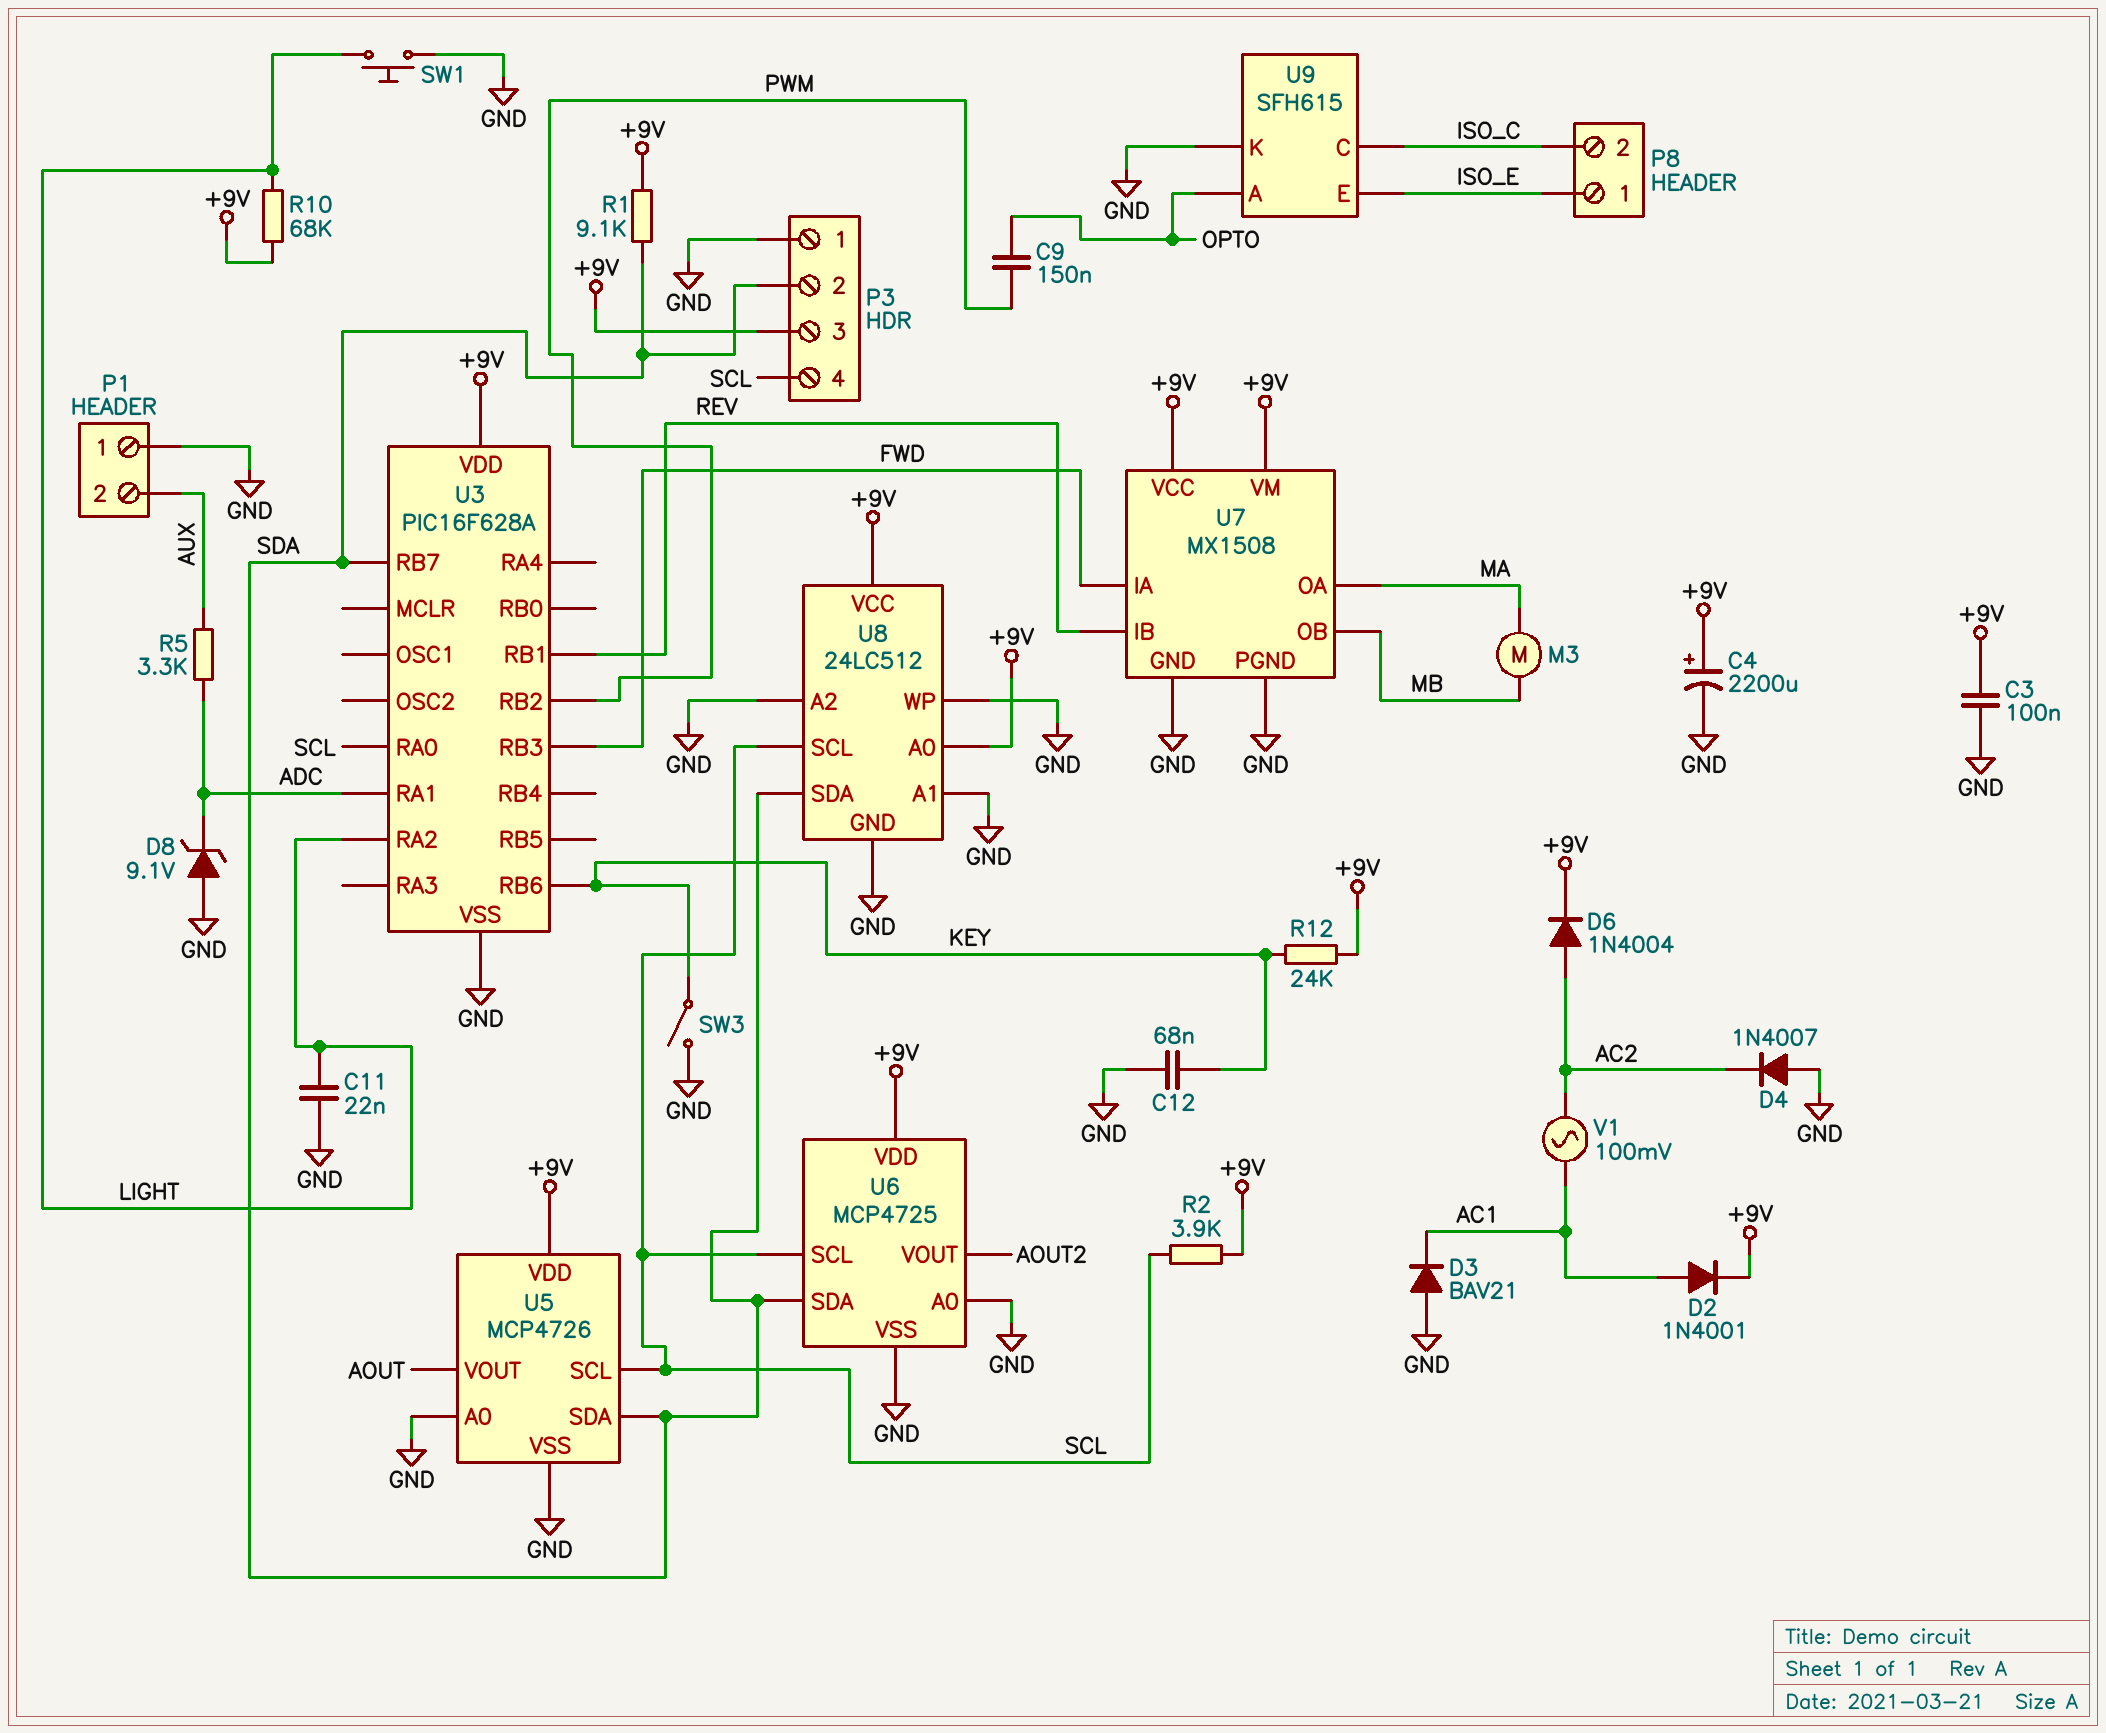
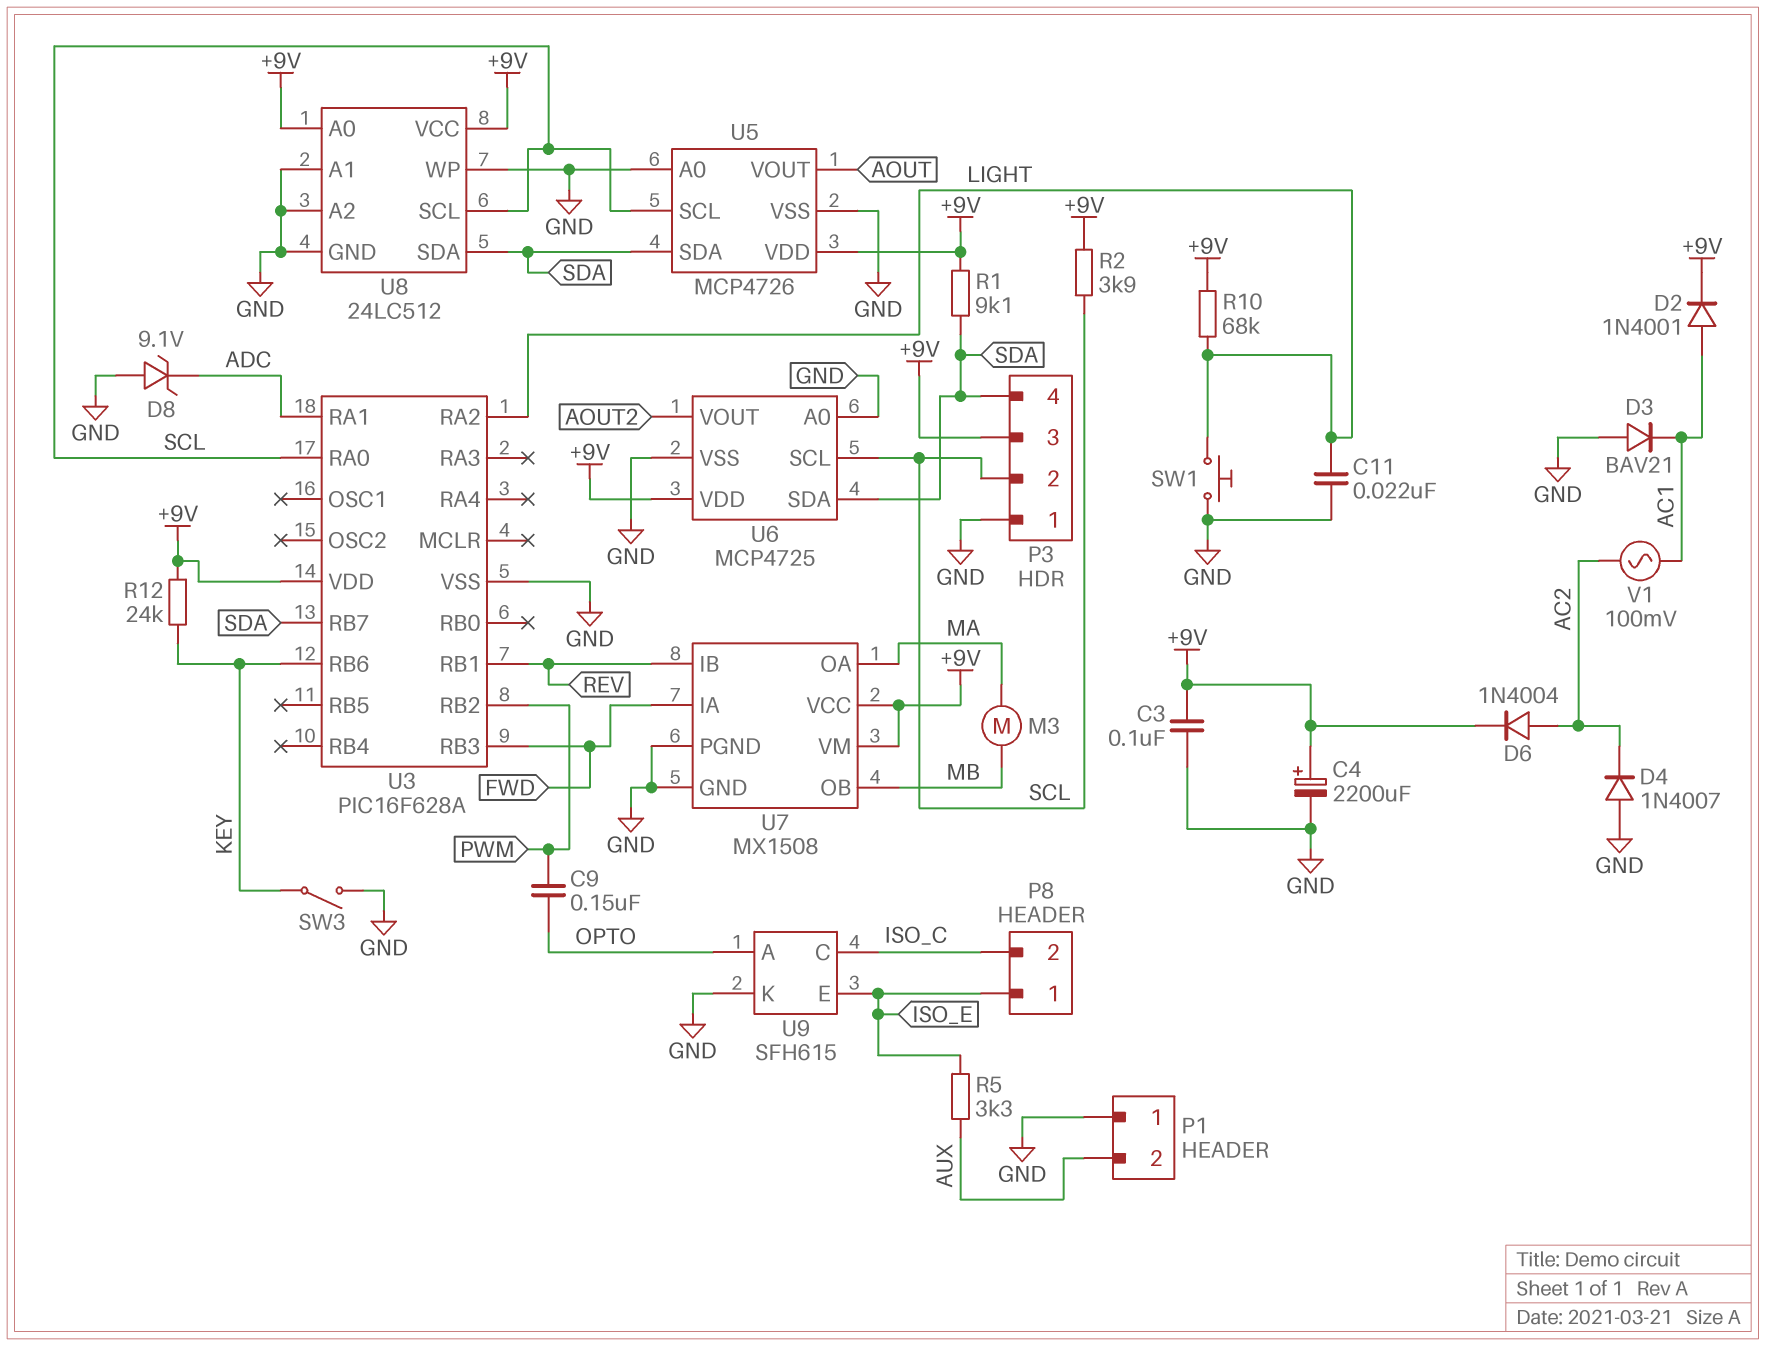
C12: 68nF (GND, KEY) -> none
P3 pin 2: SDA -> SCL
P3 pin 4: SCL -> SDA
R5: 3.3k (ADC, AUX) -> 3.3k (AUX, ISO_E)

